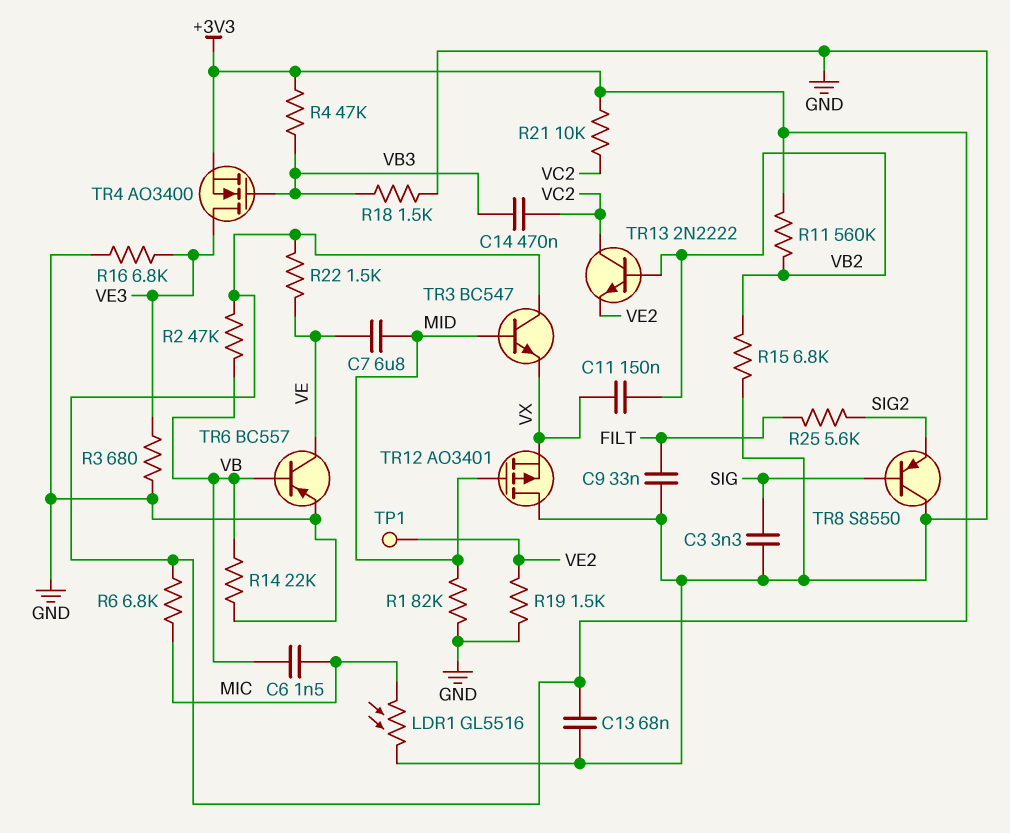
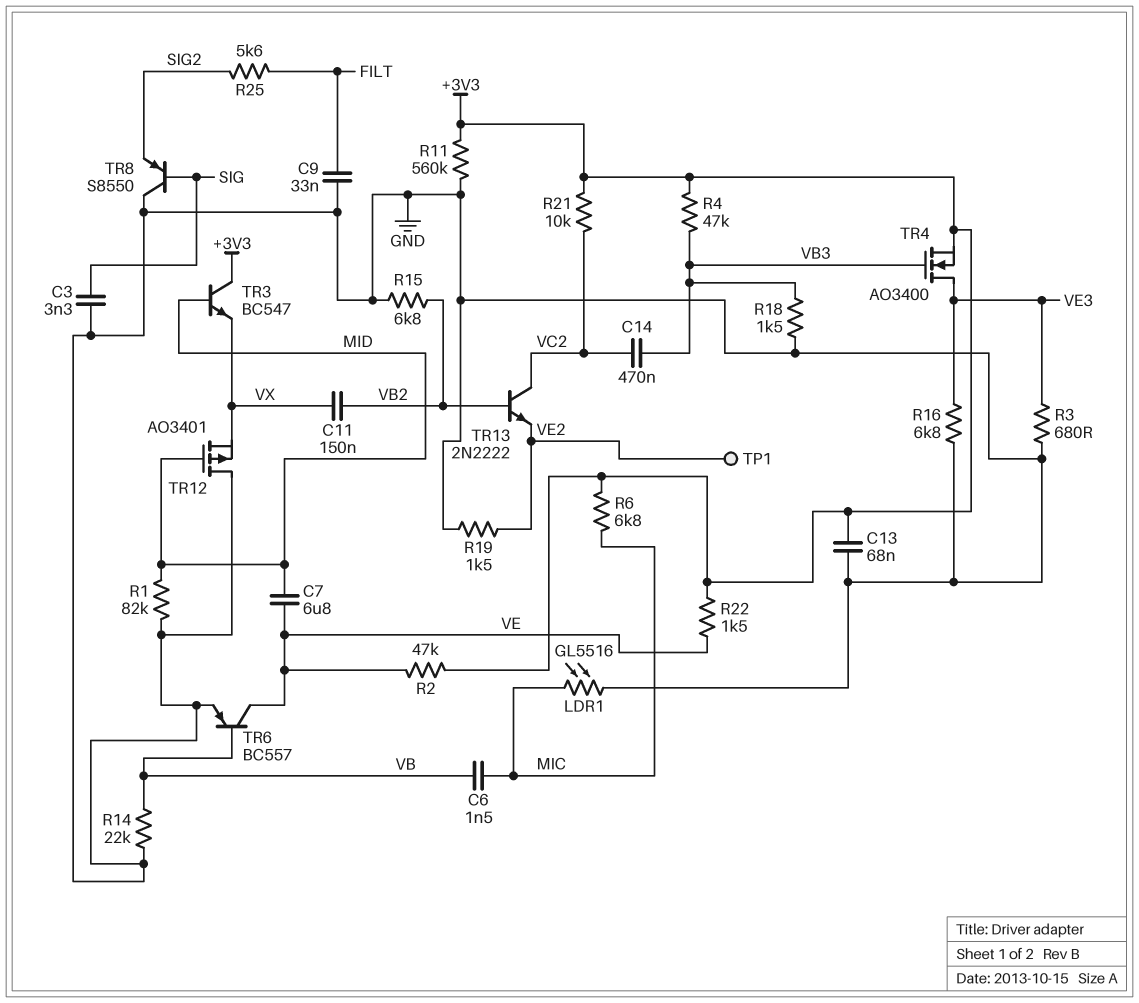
R2: 47k (+3V3, VB) -> 47k (+3V3, VE)
R11: 560k (+3V3, VB2) -> 560k (+3V3, GND)

